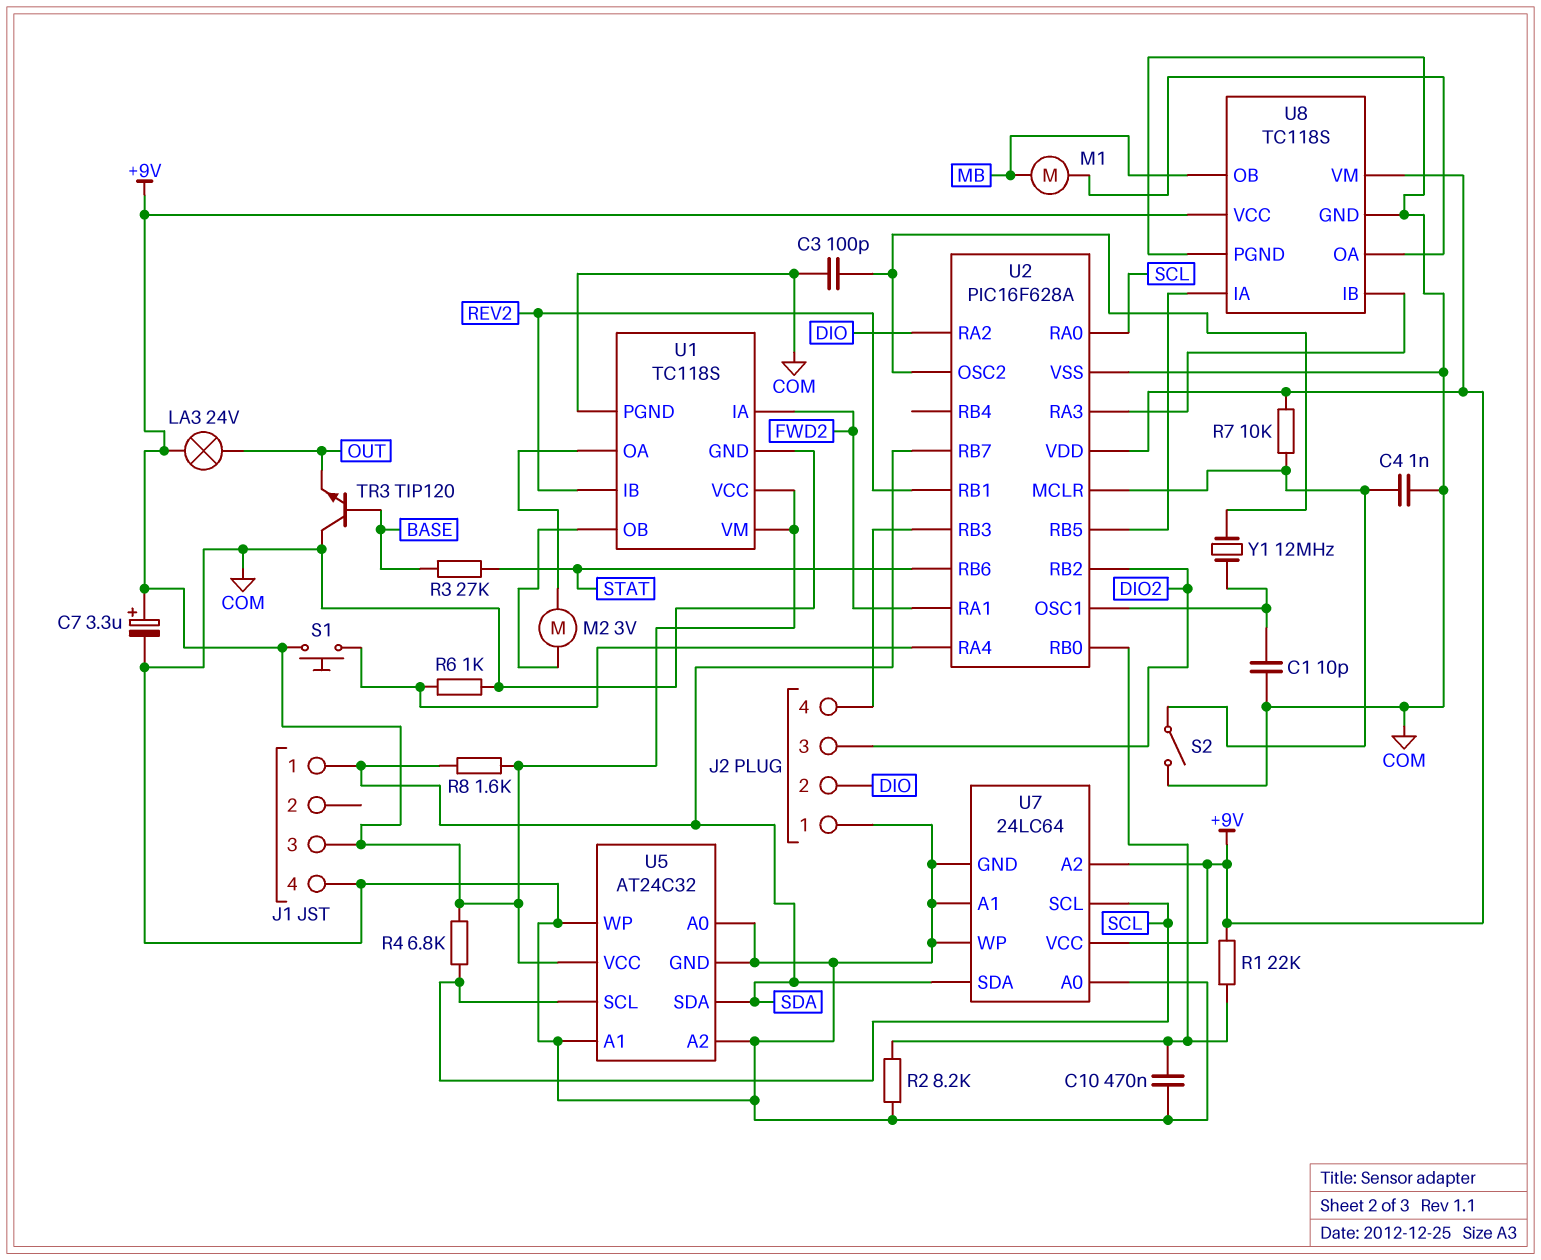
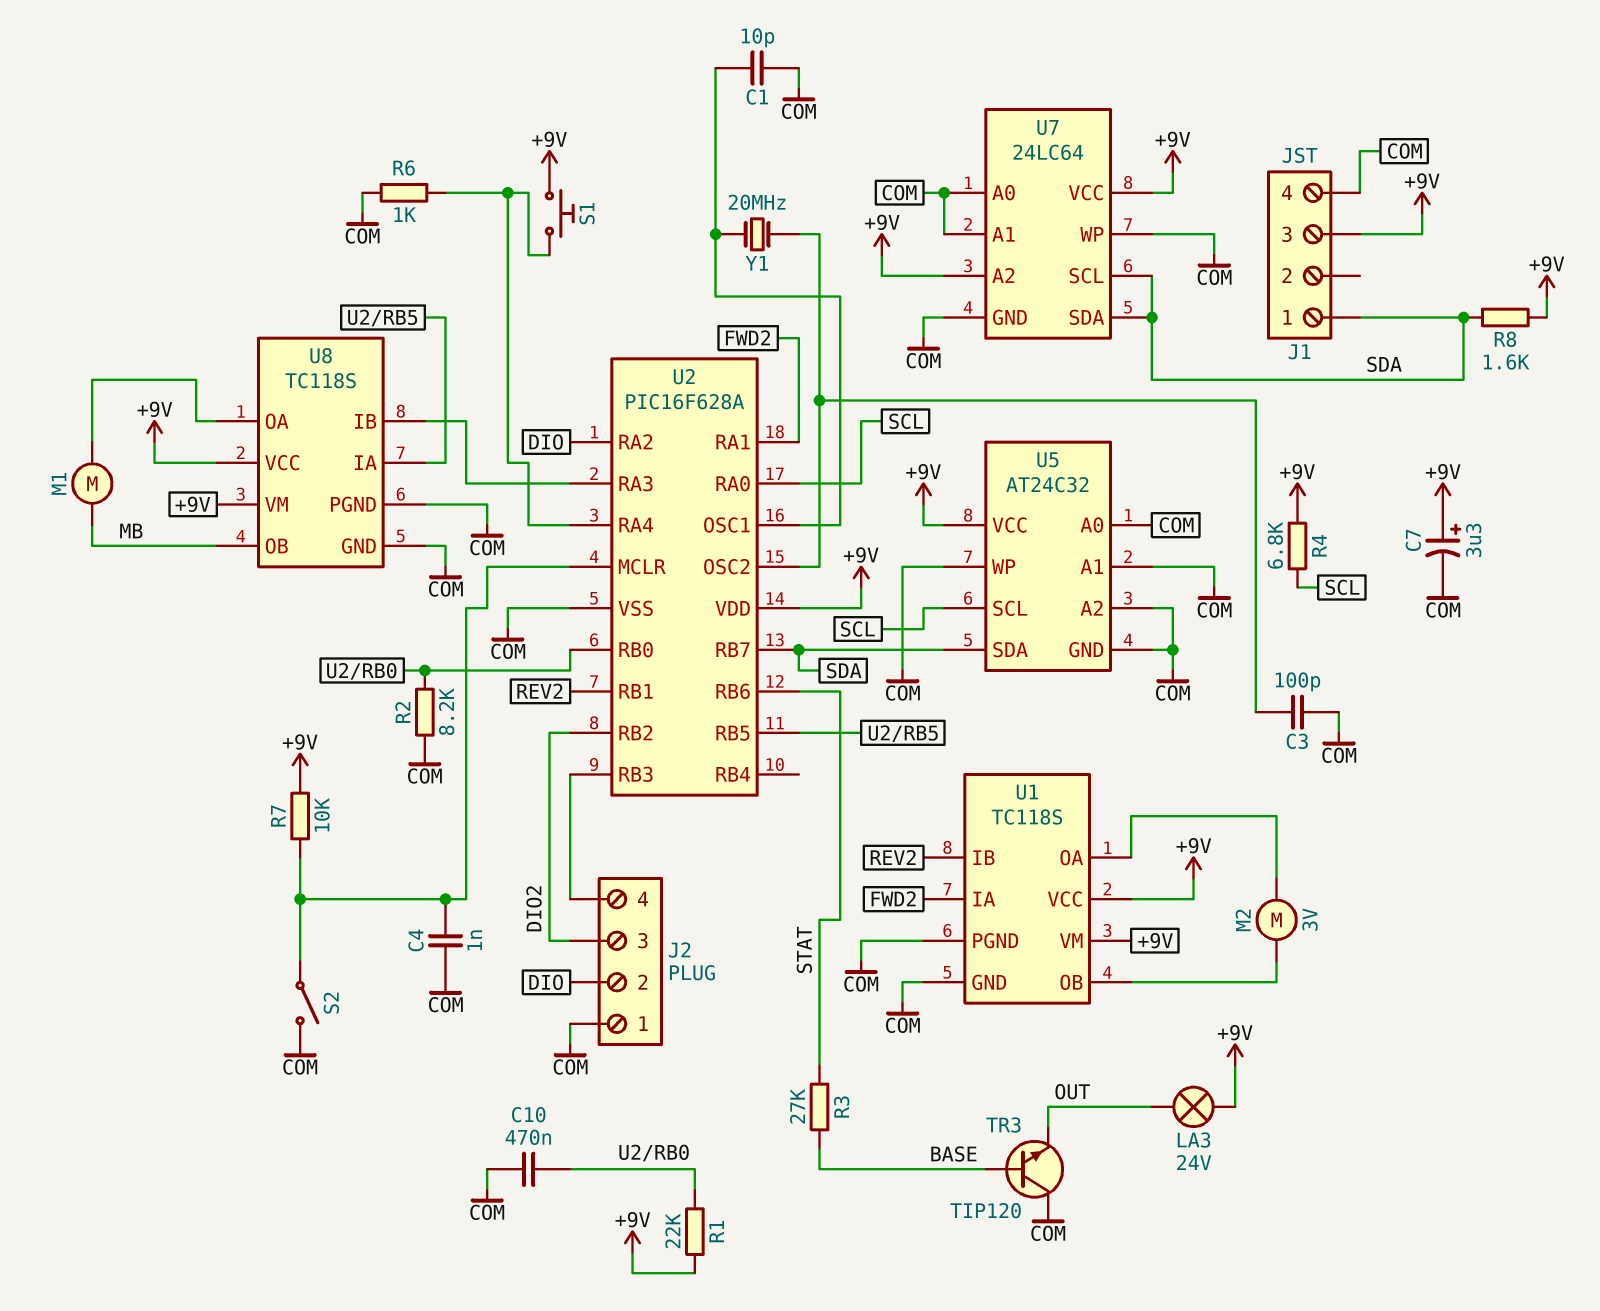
U7 pin SCL: SCL -> SDA
Y1: 12MHz (U2/OSC1, U2/OSC2) -> 20MHz (U2/OSC1, U2/OSC2)

